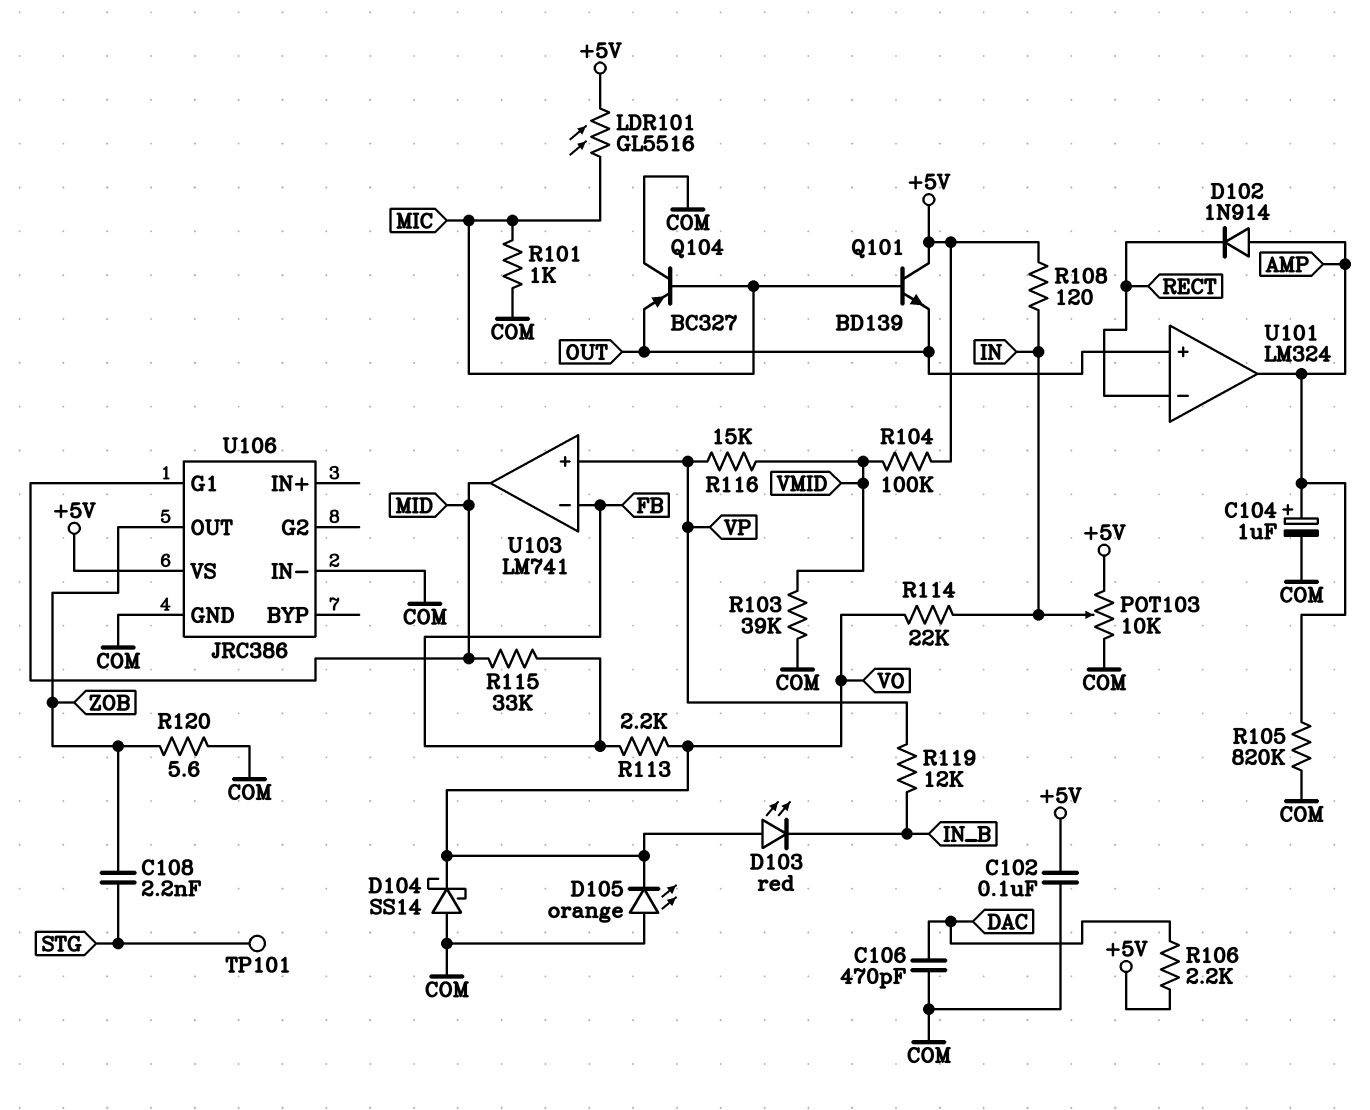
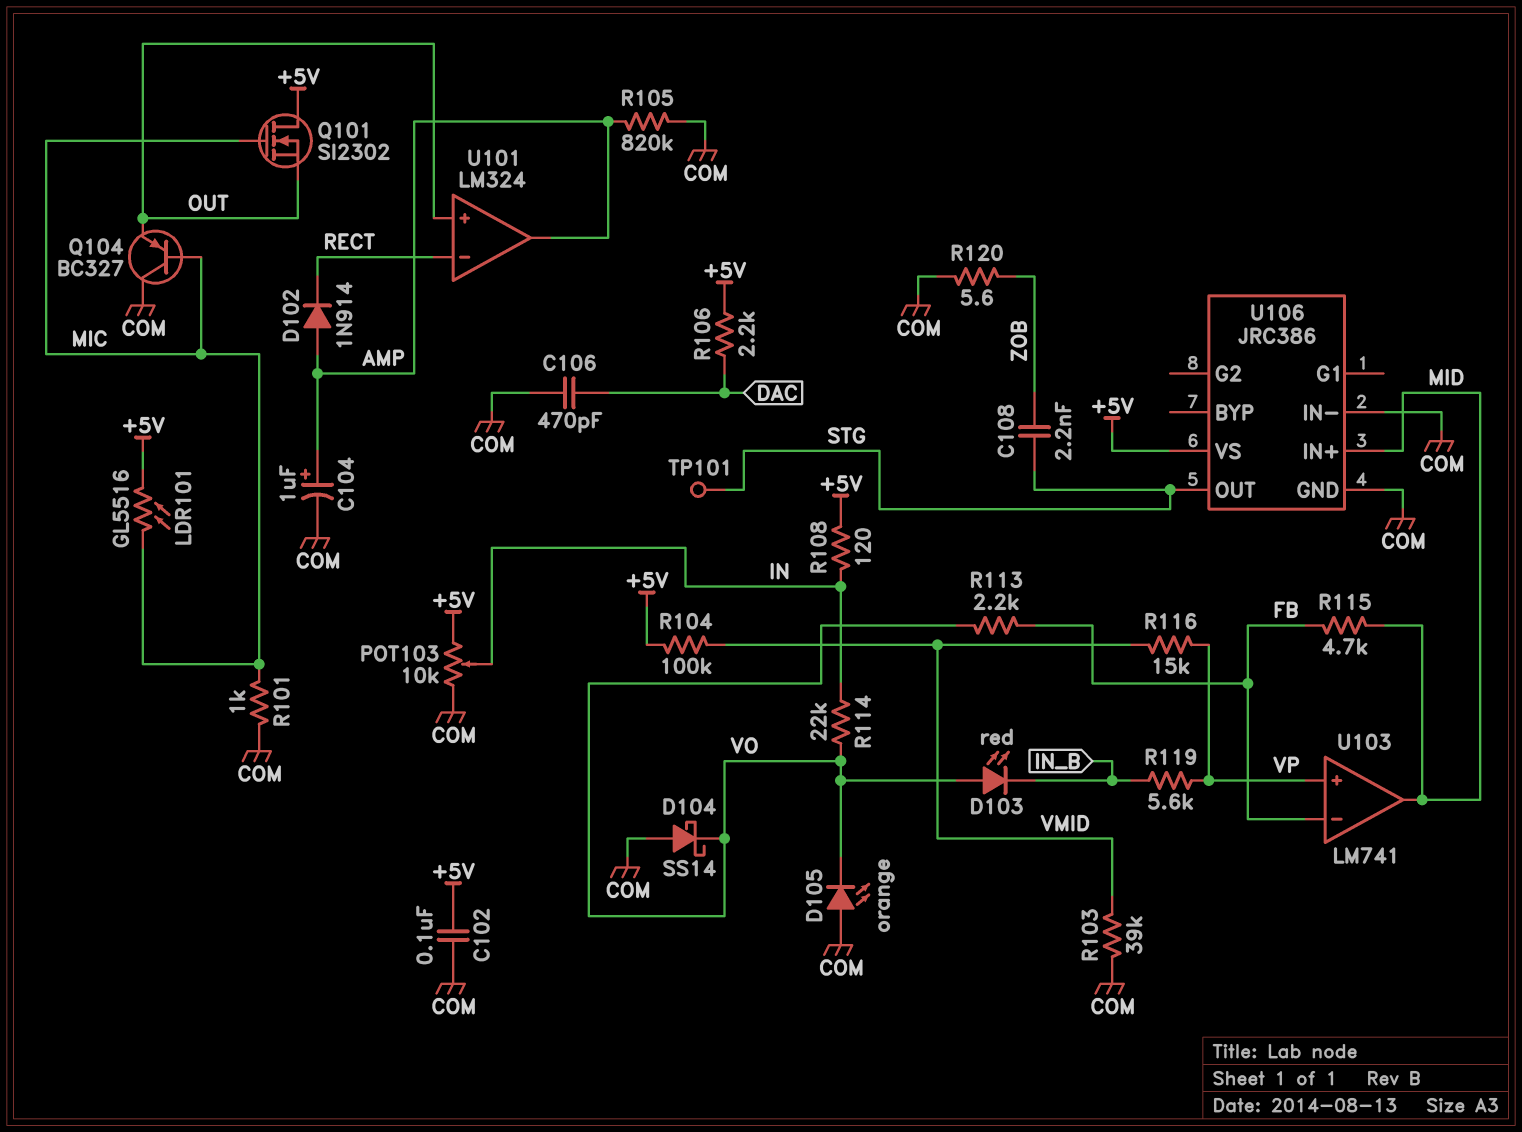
Q101: NPN BD139 (B MIC, C +5V, E OUT) -> NMOS SI2302 (G MIC, D +5V, S OUT)
R115: 33k (FB, MID) -> 4.7k (FB, MID)
R119: 12k (IN_B, VP) -> 5.6k (IN_B, VP)
U106 pin G1: MID -> none
U106 pin IN+: none -> MID
U106 pin OUT: ZOB -> STG

